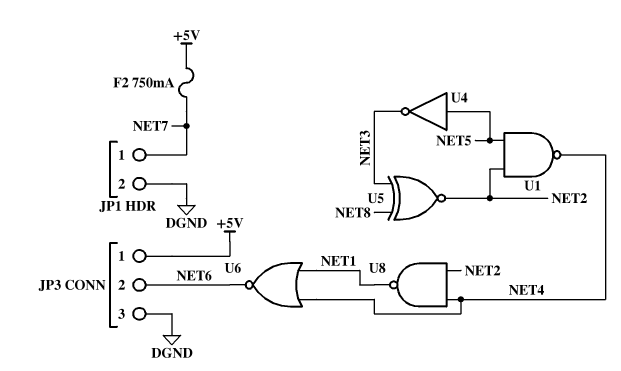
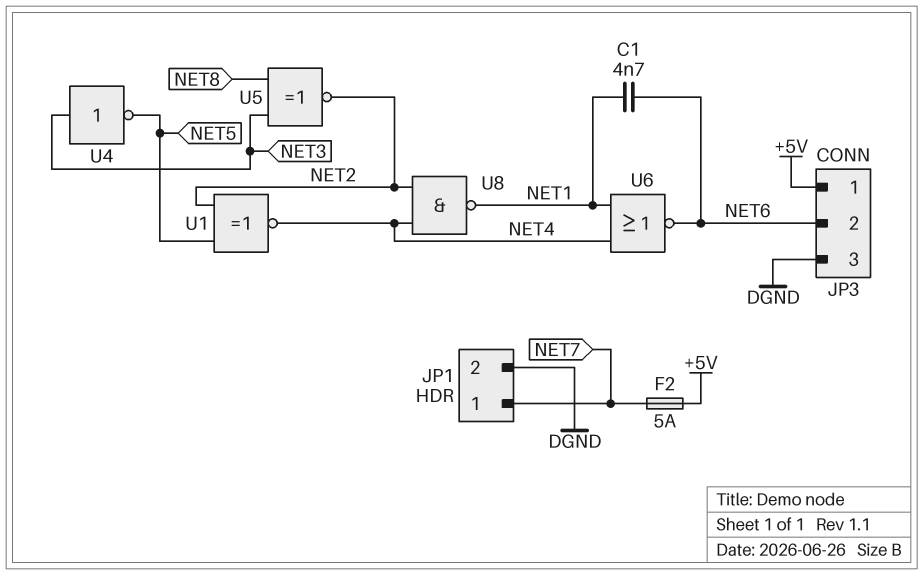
C1: none -> 4.7nF (NET1, NET6)
F2: 750mA (+5V, NET7) -> 5A (+5V, NET7)
U1: NAND (in NET2, in NET5, out NET4) -> XNOR (in NET2, in NET5, out NET4)
U4: NOT (in NET5, out NET3) -> NOT (in NET3, out NET5)

